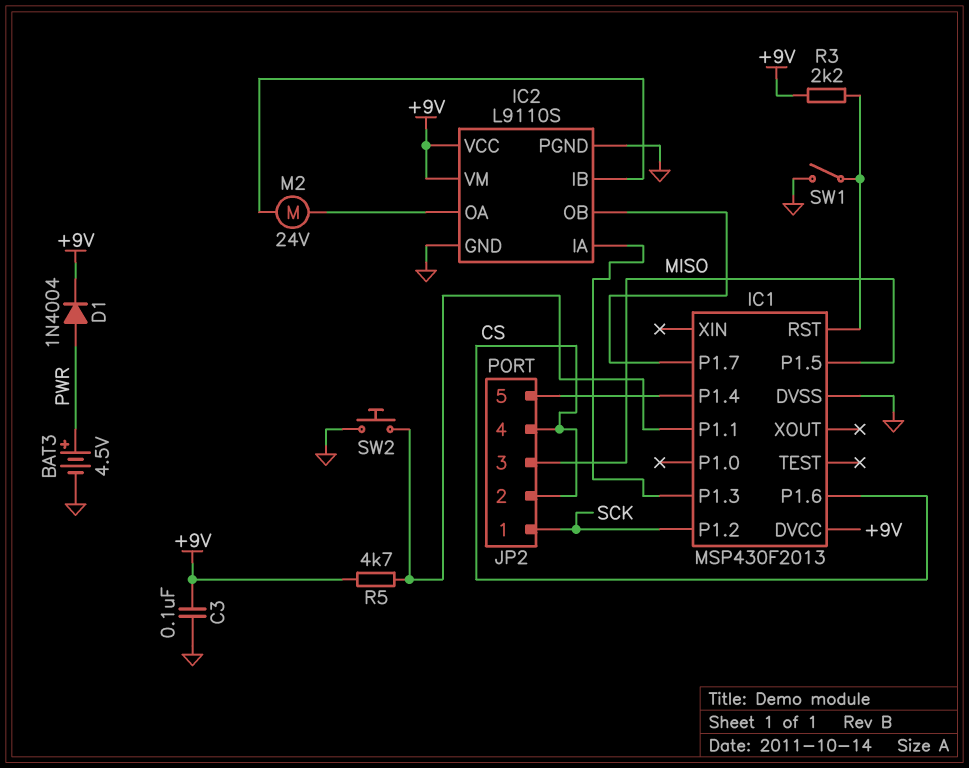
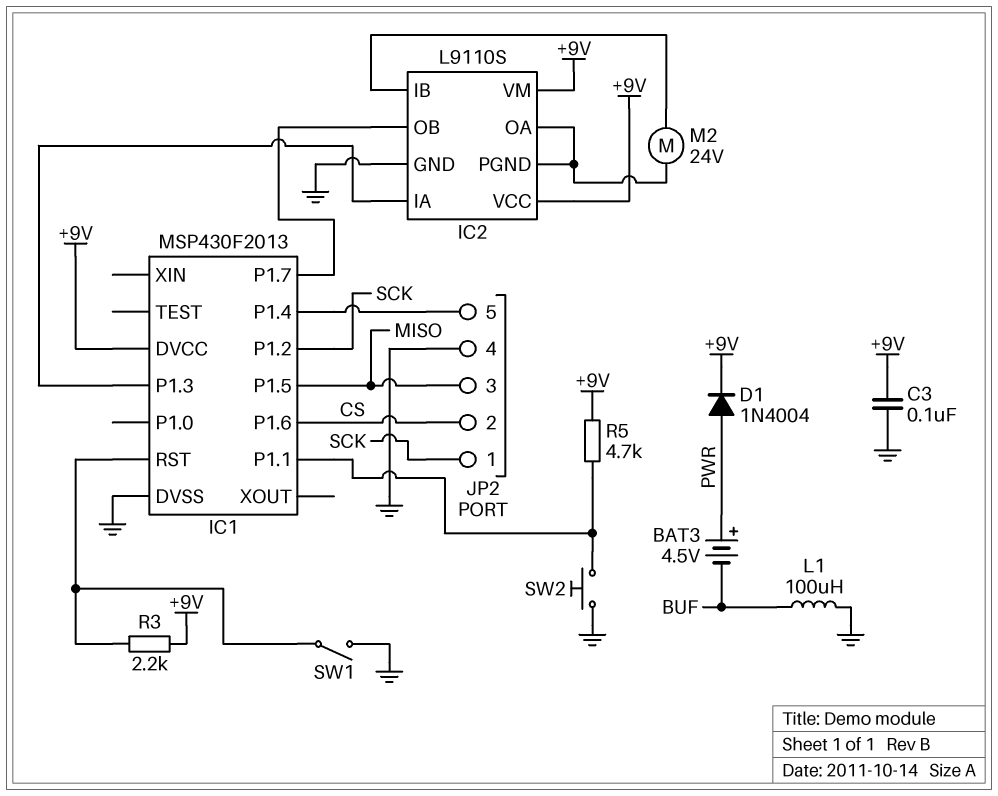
BAT3: 4.5V (plus PWR, minus GND) -> 4.5V (plus PWR, minus BUF)
IC2 pin PGND: GND -> IC2/OA
JP2 pin 4: CS -> GND
L1: none -> 100uH (BUF, GND)

